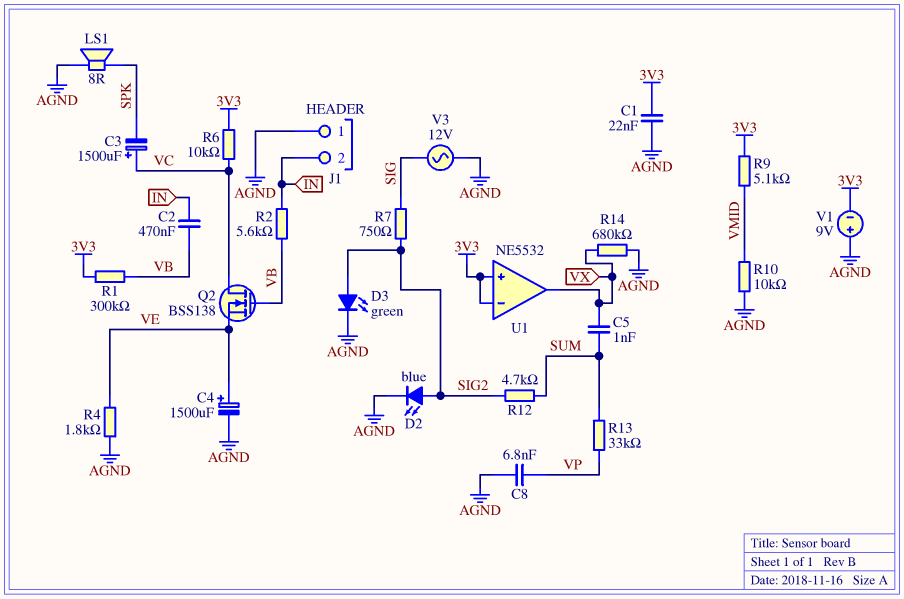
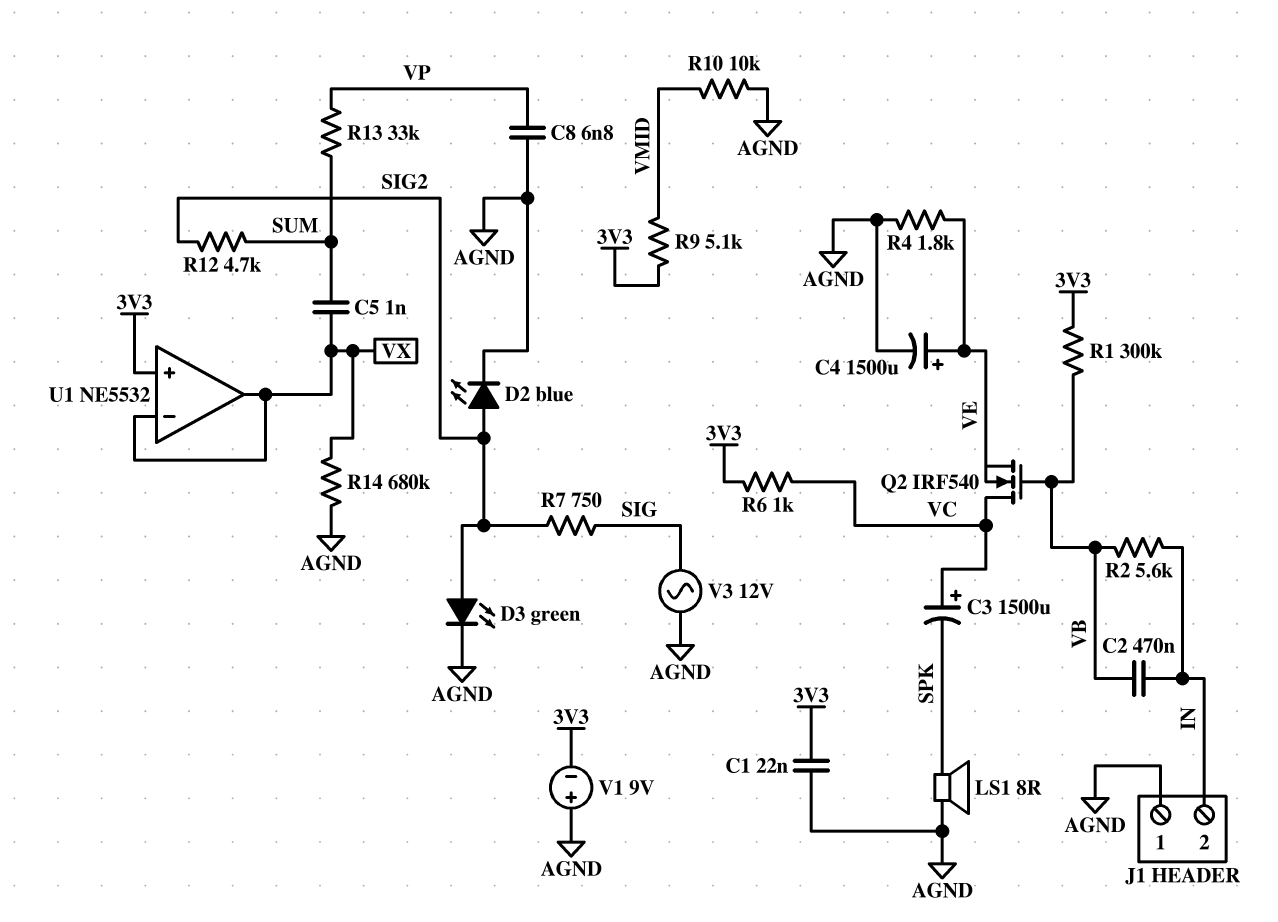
Q2: NMOS BSS138 (G VB, D VC, S VE) -> NMOS IRF540 (G VB, D VC, S VE)
R6: 10k (3V3, VC) -> 1k (3V3, VC)
U1 pin in-: 3V3 -> VX

